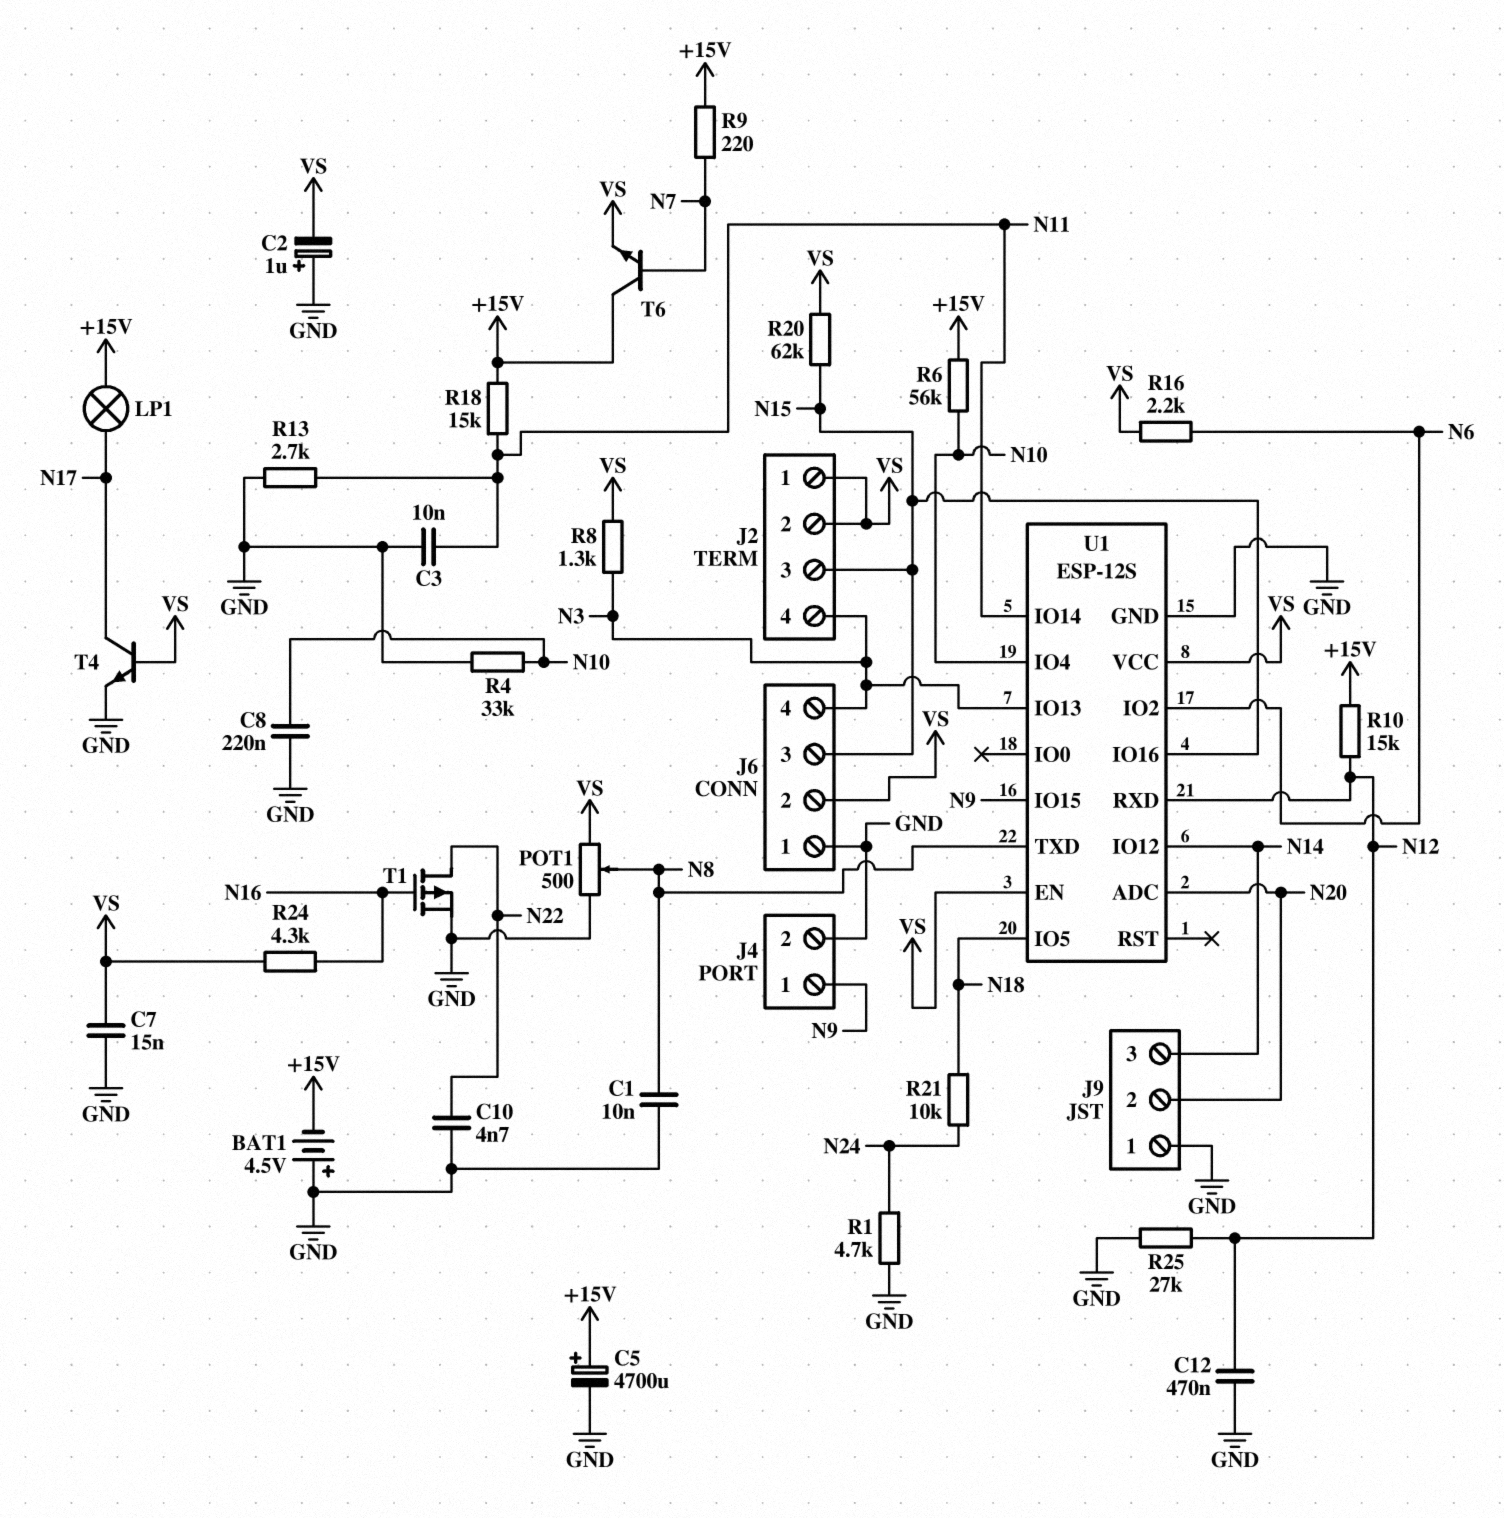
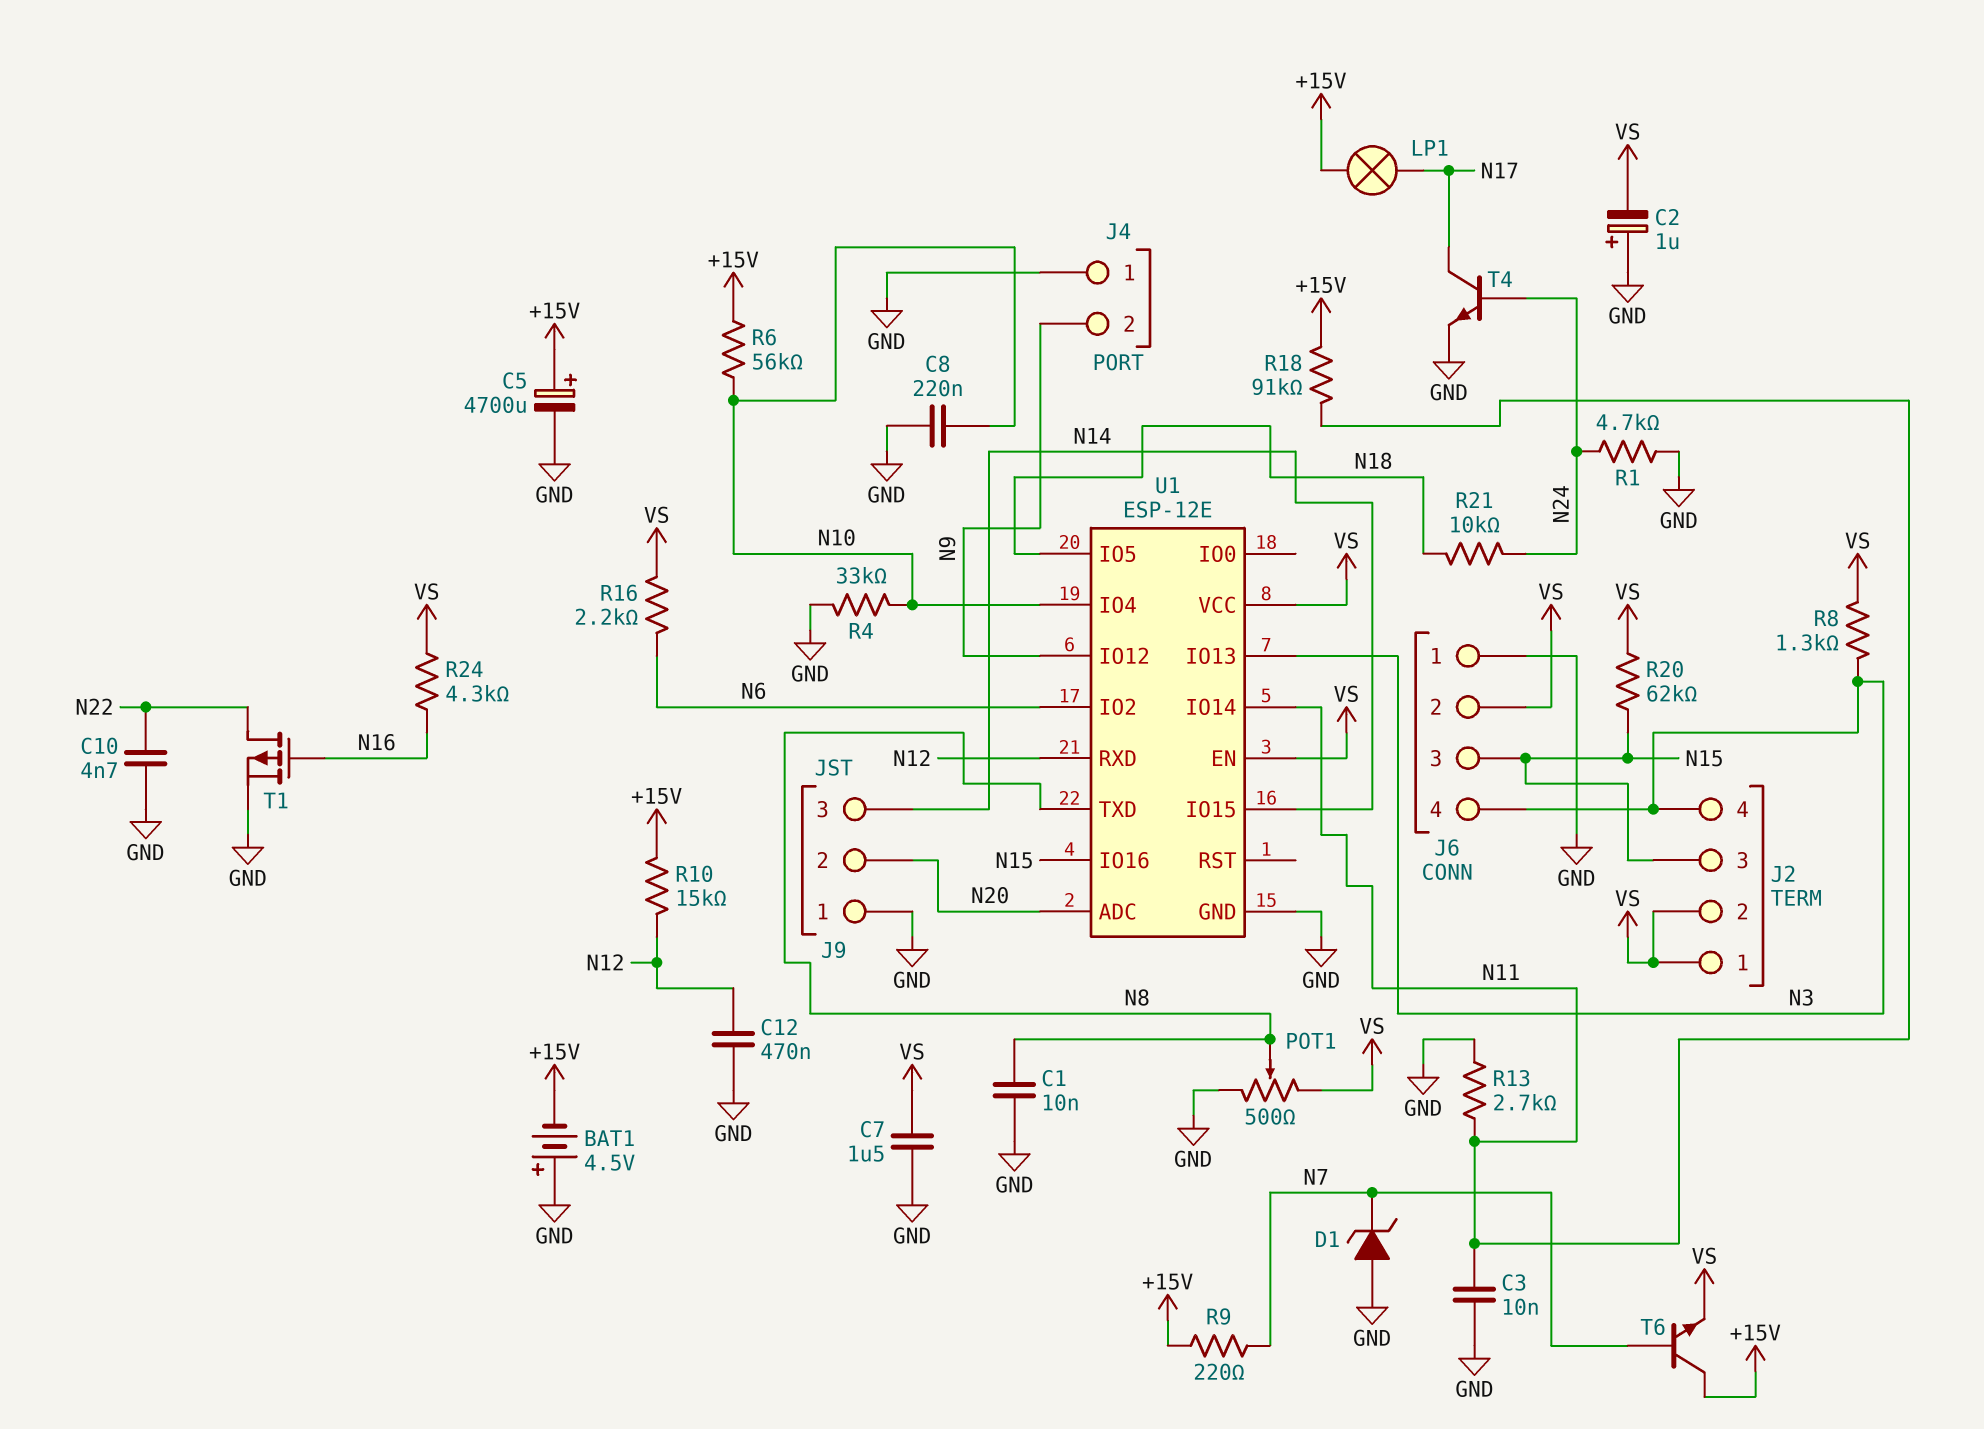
C7: 15nF (GND, VS) -> 1.5uF (GND, VS)
D1: none -> zener (A GND, K N7)
J4 pin 1: N9 -> GND
J4 pin 2: GND -> N9
R18: 15k (+15V, N11) -> 91k (+15V, N11)
R25: 27k (GND, N12) -> none
T4: NPN (B VS, C N17, E GND) -> NPN (B N24, C N17, E GND)
U1: ESP-12S -> ESP-12E
U1 pin IO12: N14 -> N9
U1 pin IO15: N9 -> N14

